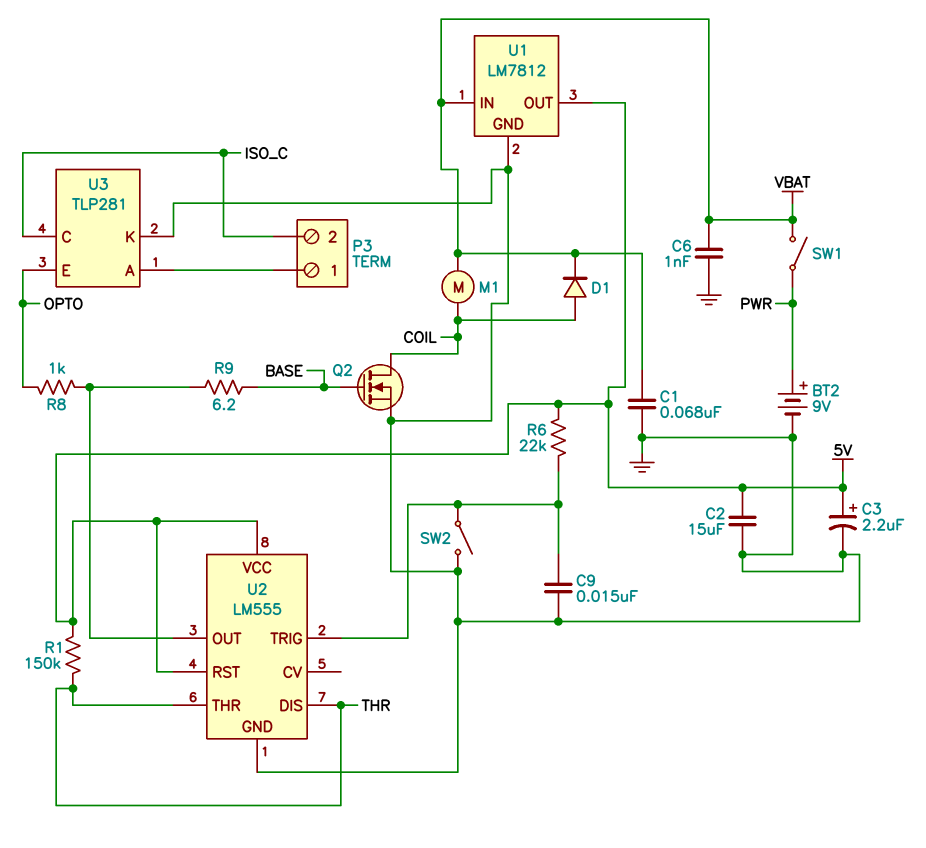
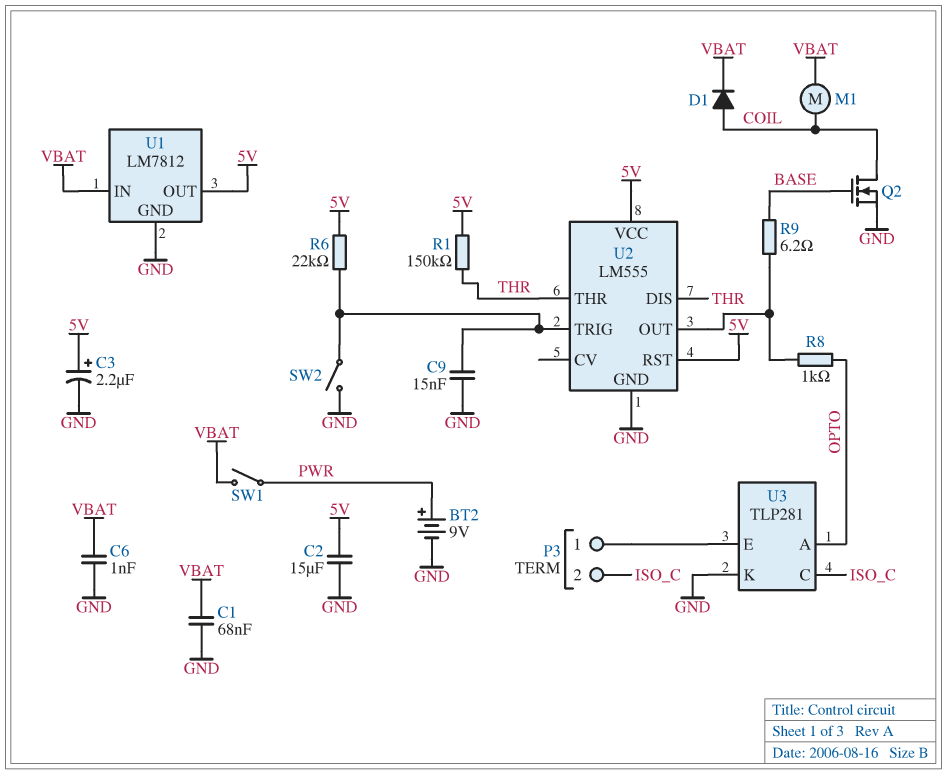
U3 pin A: P3/1 -> OPTO
U3 pin E: OPTO -> P3/1

